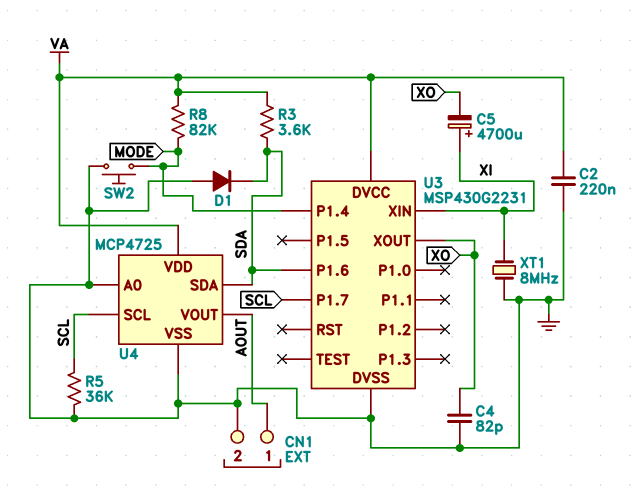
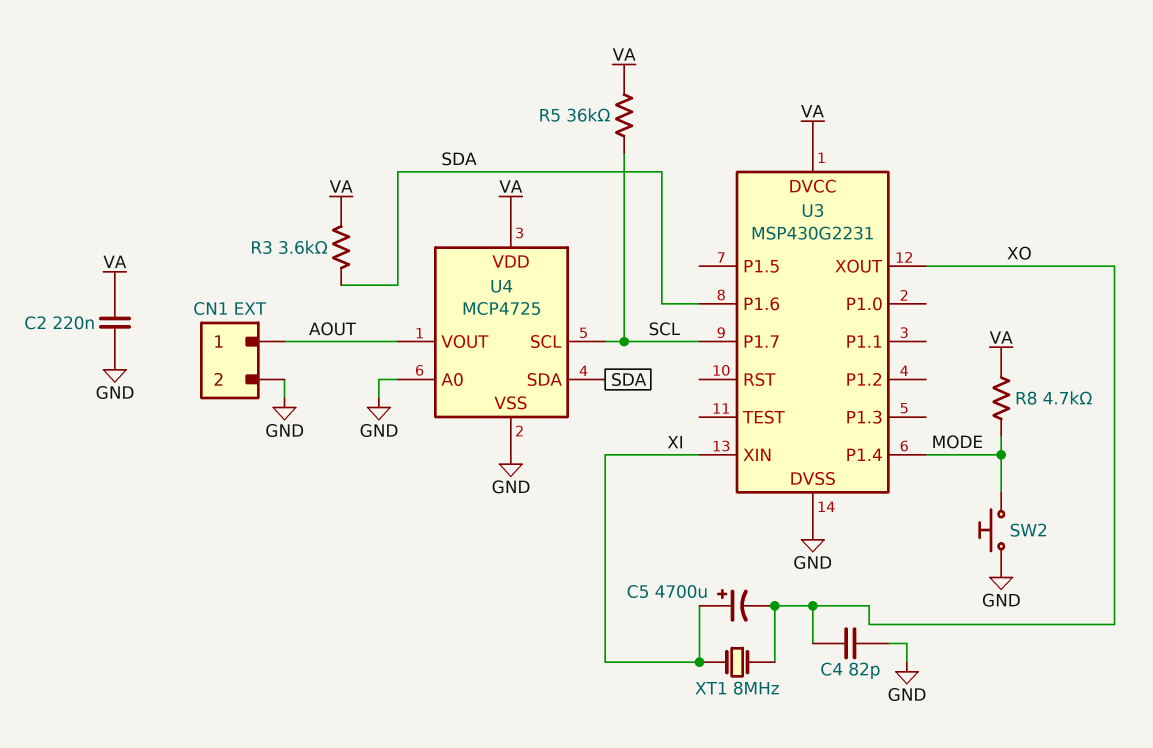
D1: diode (A GND, K SDA) -> none
R5: 36k (GND, SCL) -> 36k (SCL, VA)
R8: 82k (MODE, VA) -> 4.7k (MODE, VA)
XT1: 8MHz (GND, XI) -> 8MHz (XI, XO)

